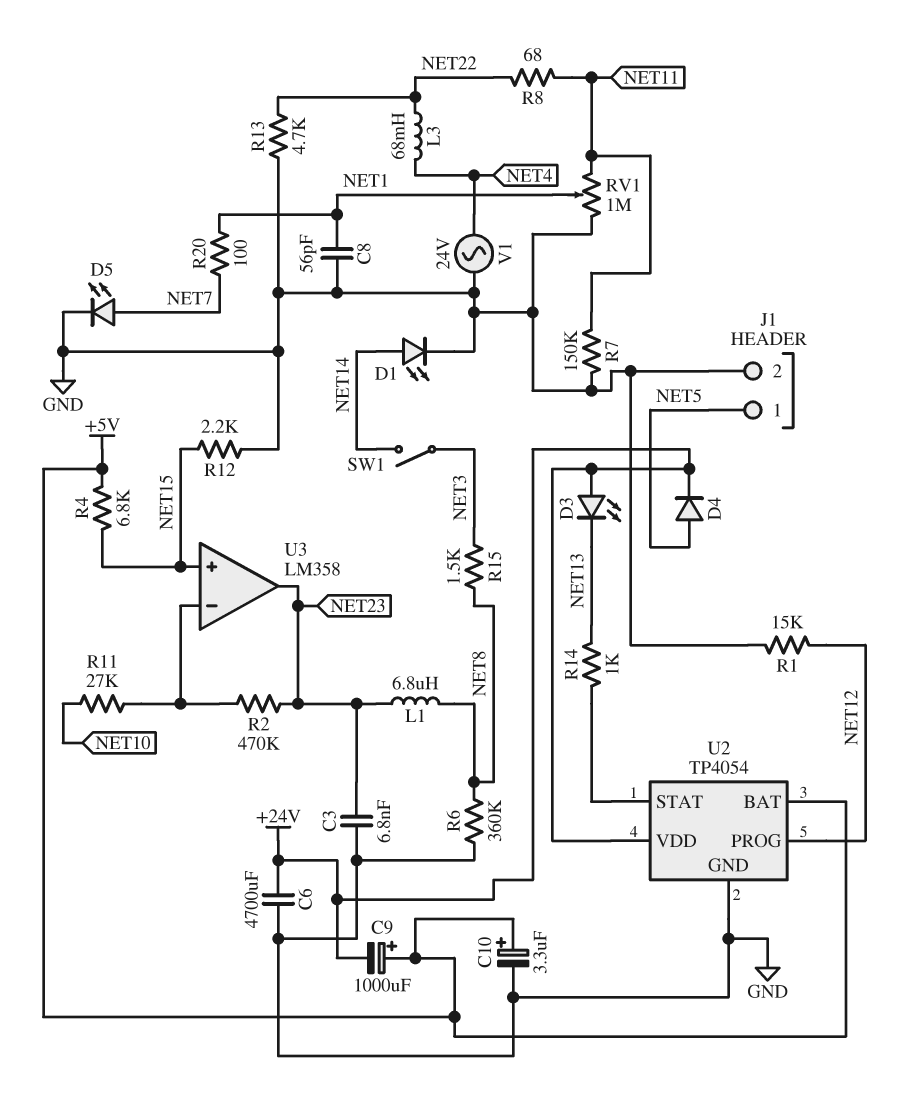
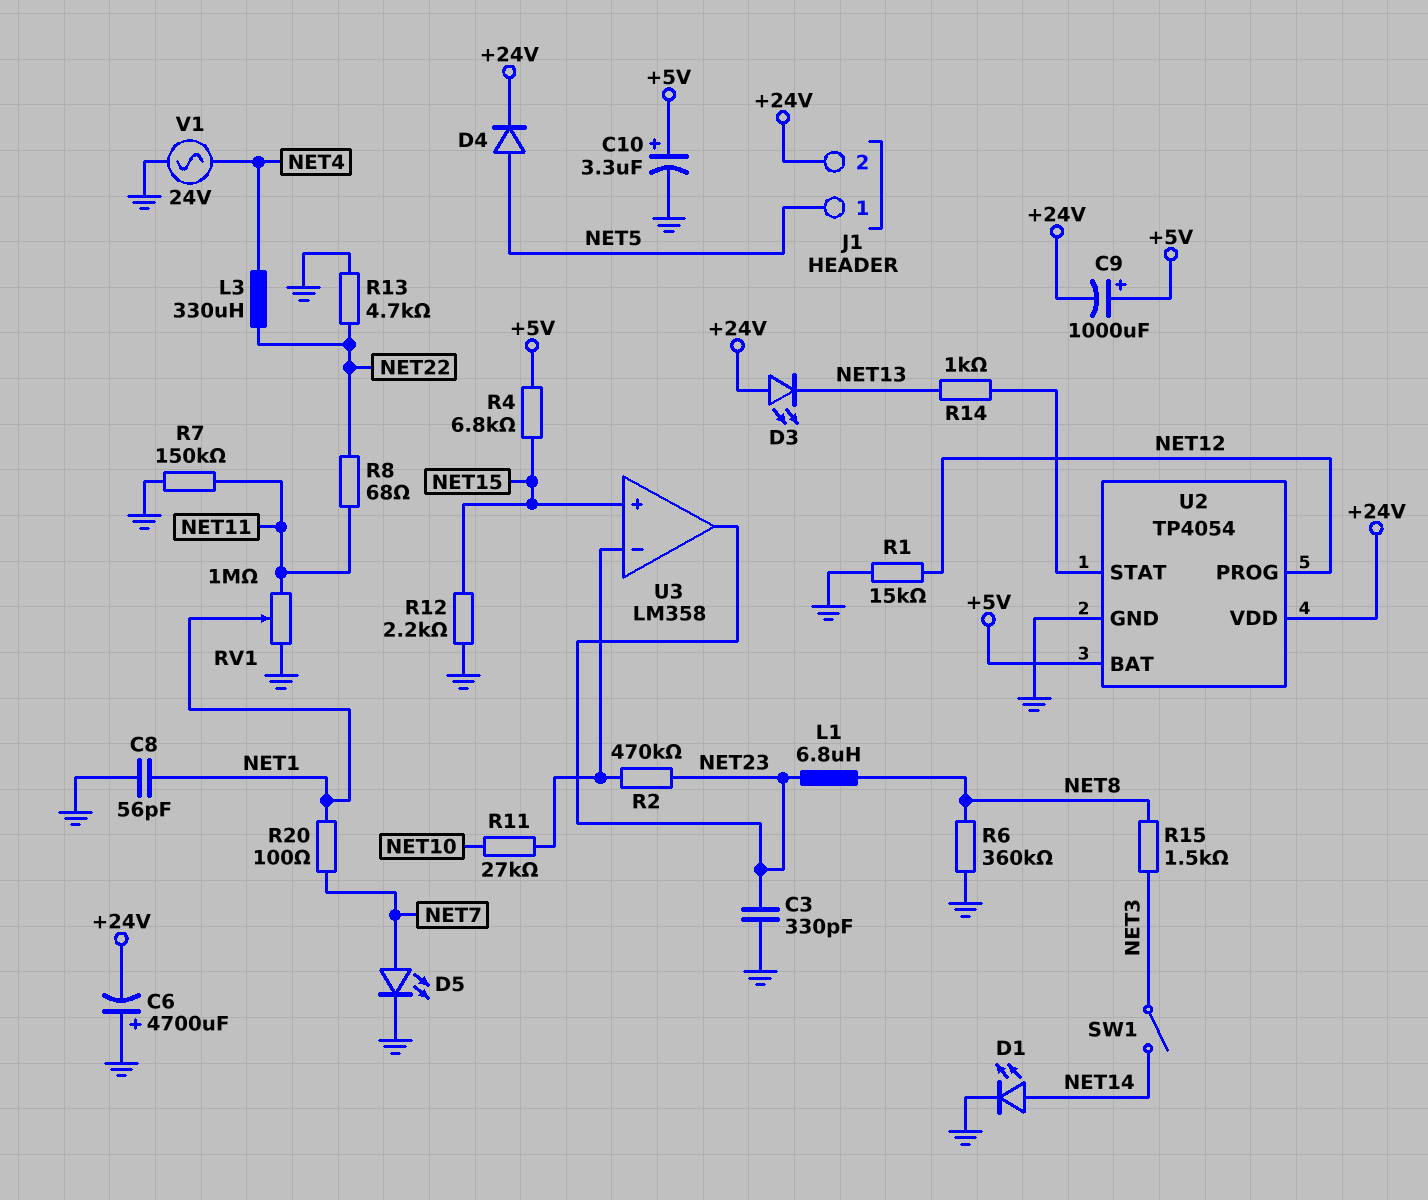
C3: 6.8nF (GND, NET23) -> 330pF (GND, NET23)
C6: 4700uF (+24V, GND) -> 4700uF (plus GND, minus +24V)
J1 pin 2: GND -> +24V
L3: 68mH (NET4, NET22) -> 330uH (NET4, NET22)

